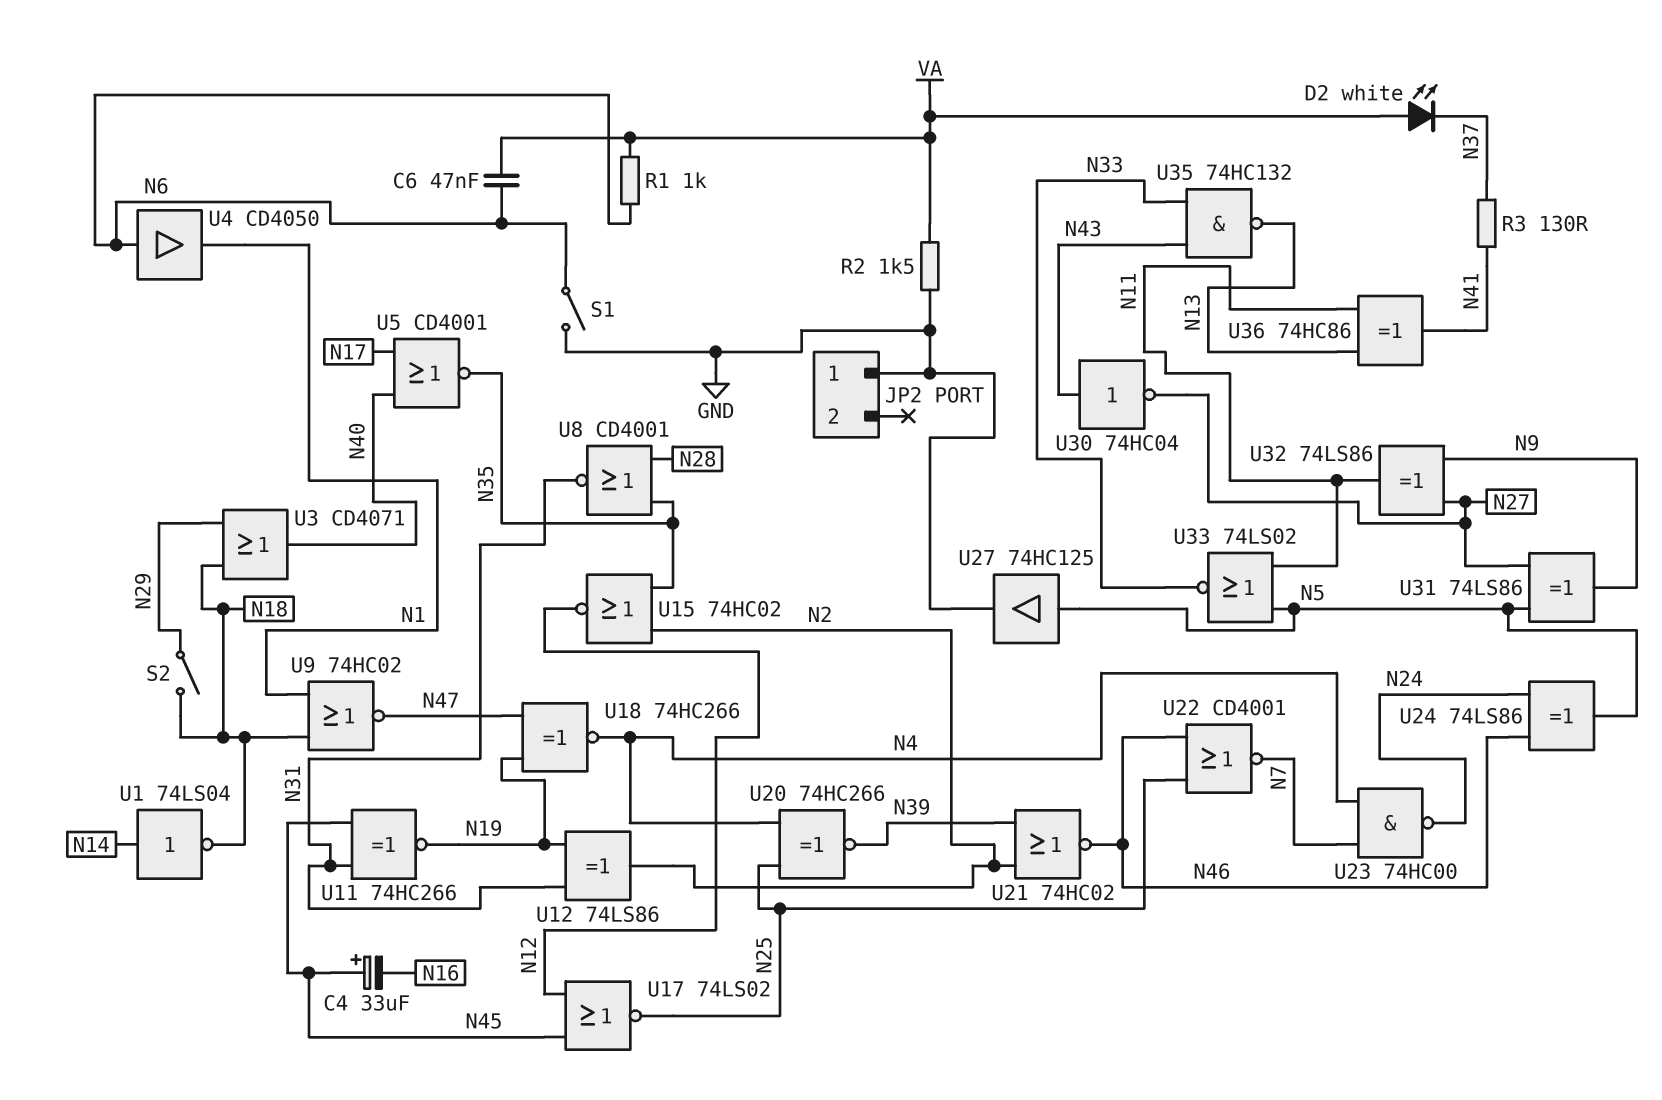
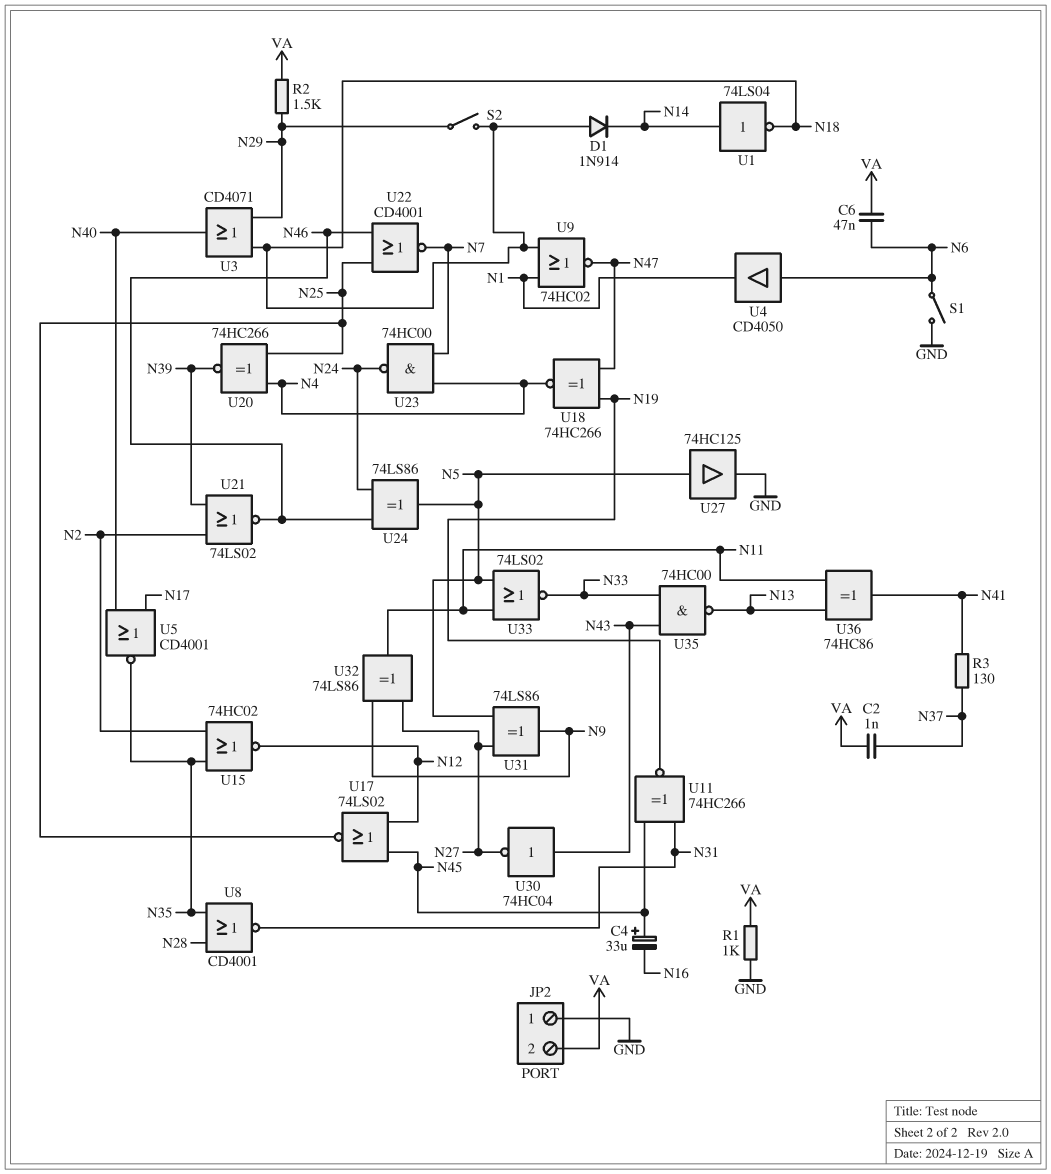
C2: none -> 1nF (N37, VA)
D1: none -> diode 1N914 (A N18, K N14)
D2: LED white (A VA, K N37) -> none
JP2 pin 2: none -> VA
R1: 1k (N6, VA) -> 1k (GND, VA)
R2: 1.5k (GND, VA) -> 1.5k (N29, VA)
U12: XOR 74LS86 (in N19, in N31, out N2) -> none
U21: NOR 74HC02 (in N2, in N39, out N46) -> NOR 74LS02 (in N2, in N39, out N46)
U35: NAND 74HC132 (in N33, in N43, out N13) -> NAND 74HC00 (in N33, in N43, out N13)

